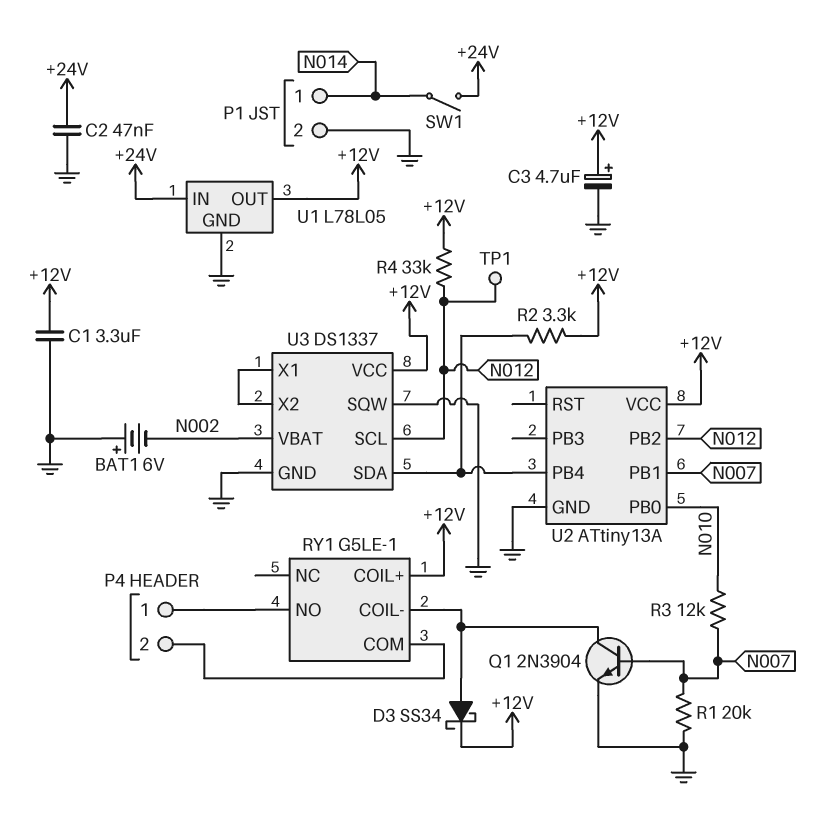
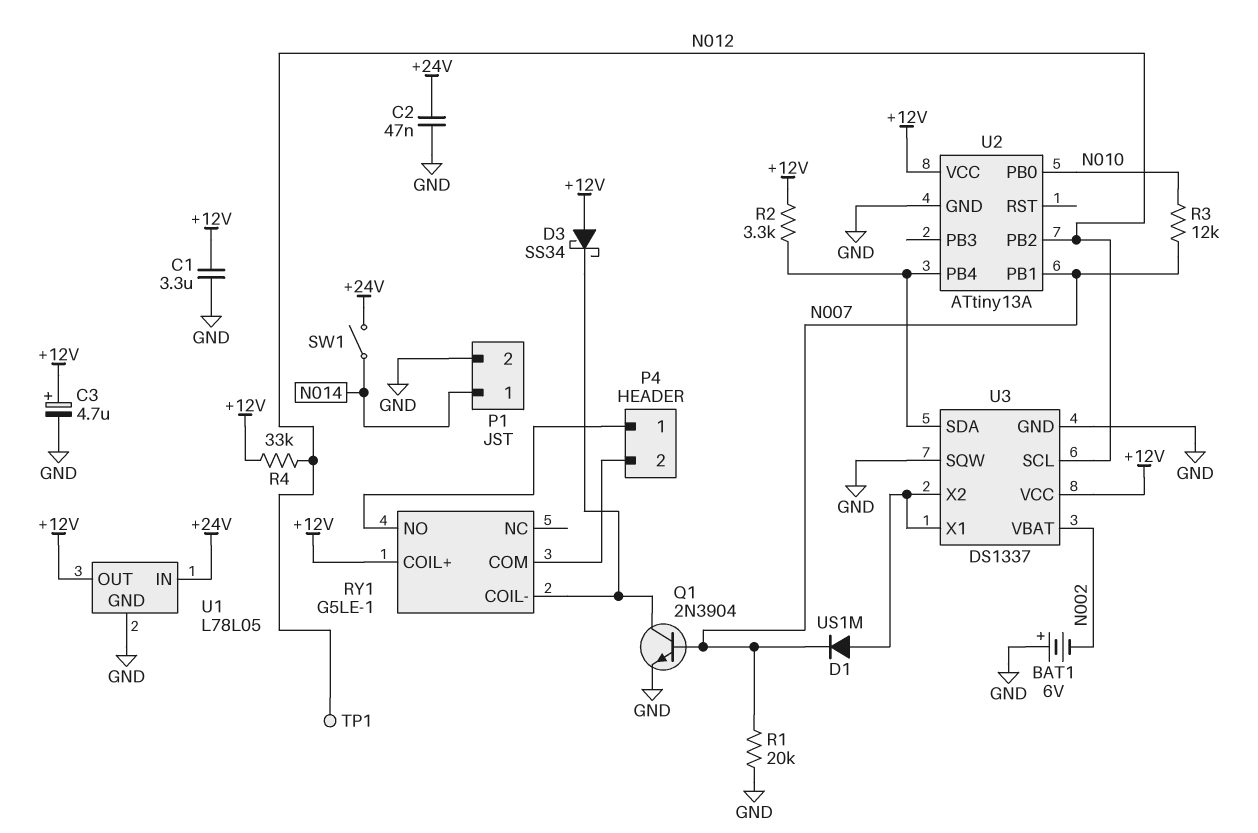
D1: none -> diode US1M (A U3/X1, K N007)
D3: schottky SS34 (A RY1/COIL-, K +12V) -> schottky SS34 (A +12V, K RY1/COIL-)

